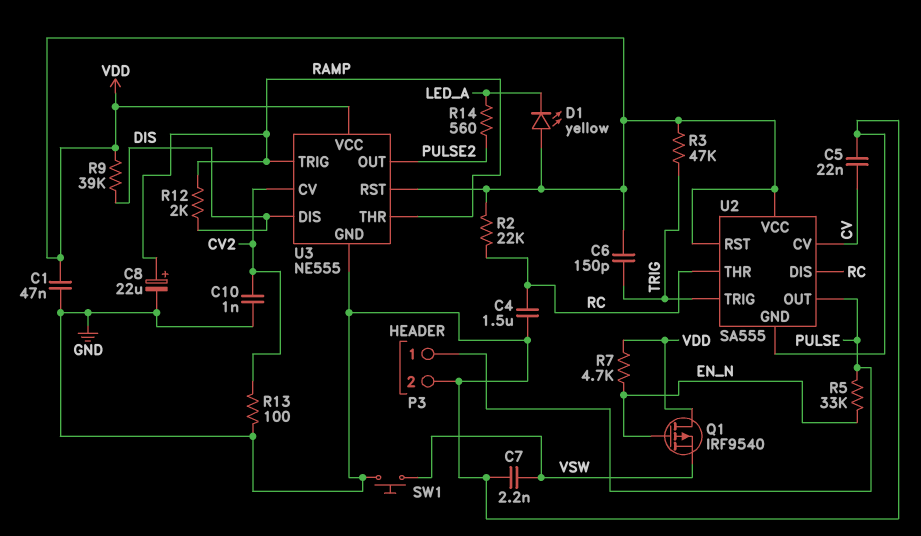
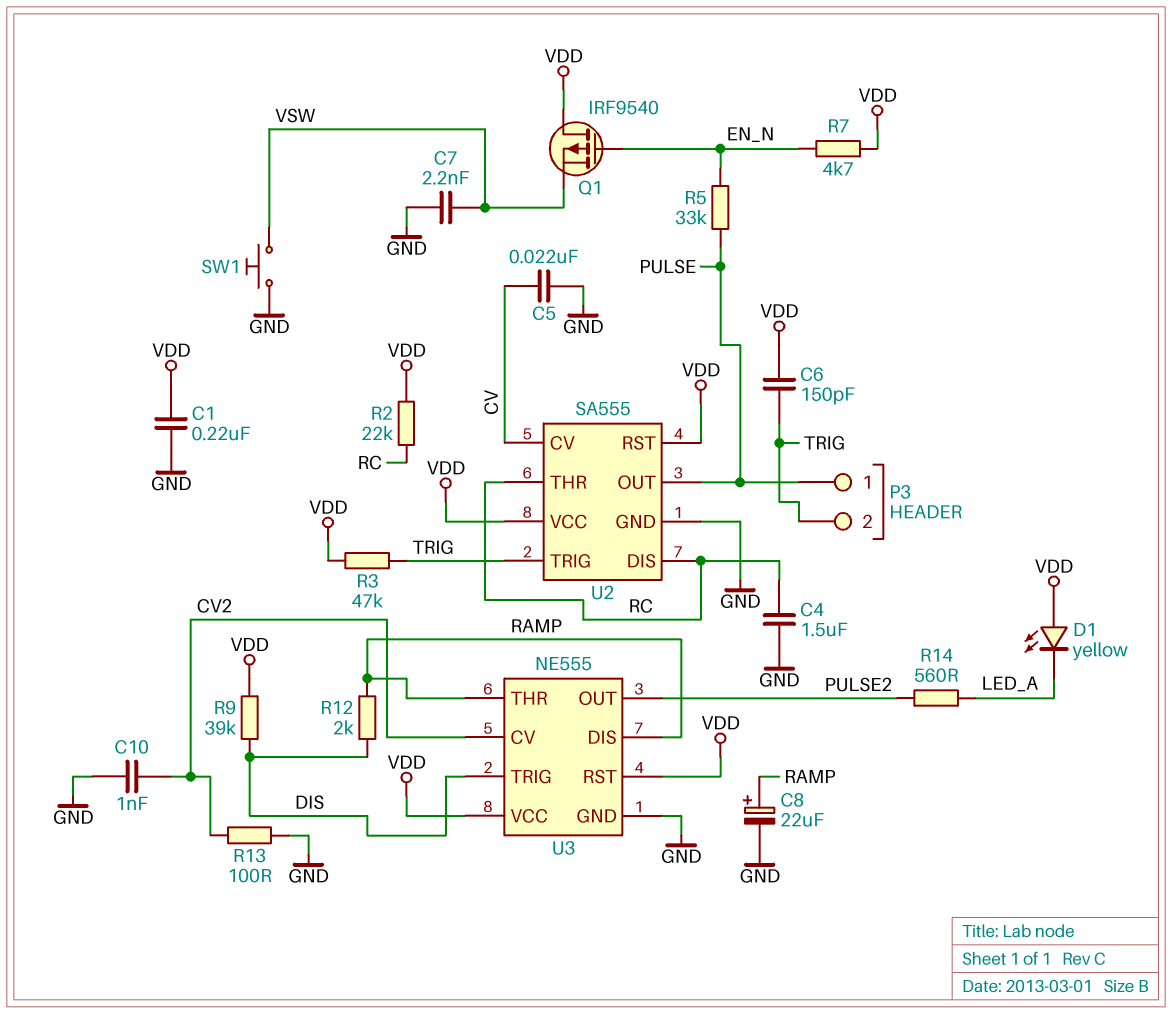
C1: 47nF (GND, VDD) -> 220nF (GND, VDD)
P3 pin 2: GND -> TRIG
U3 pin DIS: DIS -> RAMP
U3 pin TRIG: RAMP -> DIS

